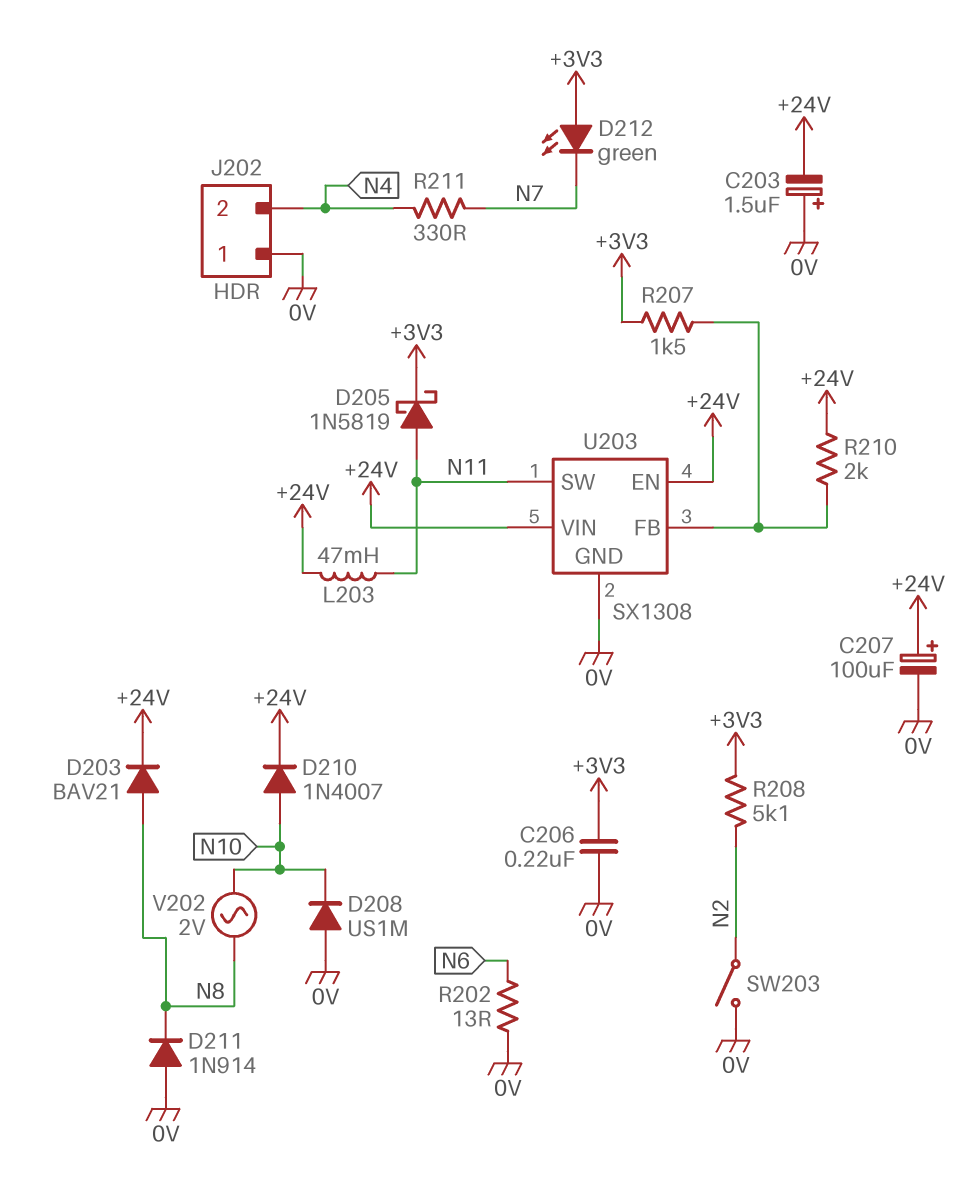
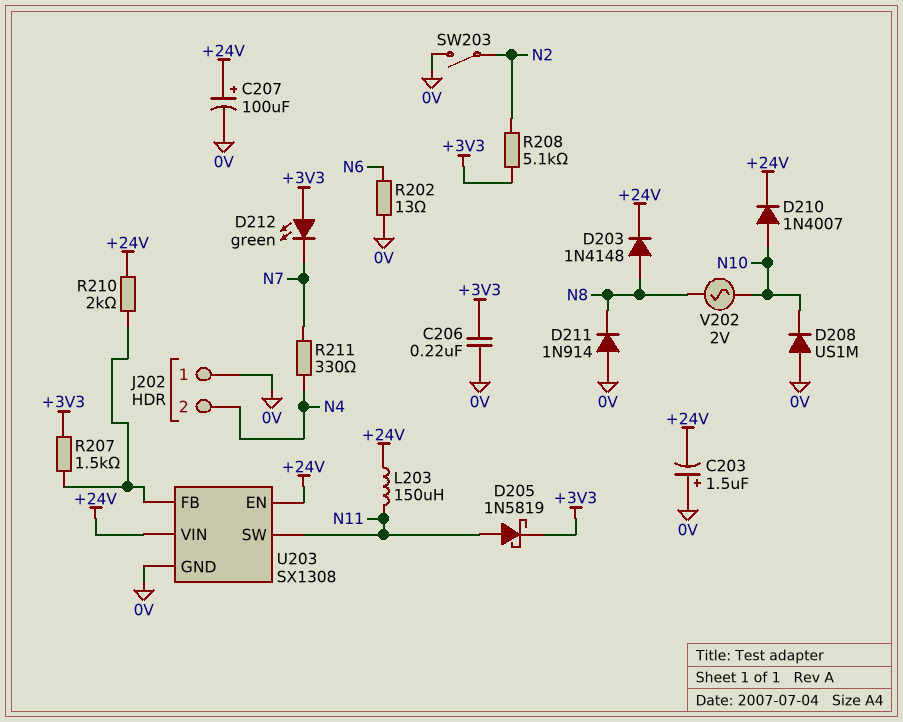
D203: diode BAV21 (A N8, K +24V) -> diode 1N4148 (A N8, K +24V)
L203: 47mH (+24V, N11) -> 150uH (+24V, N11)

